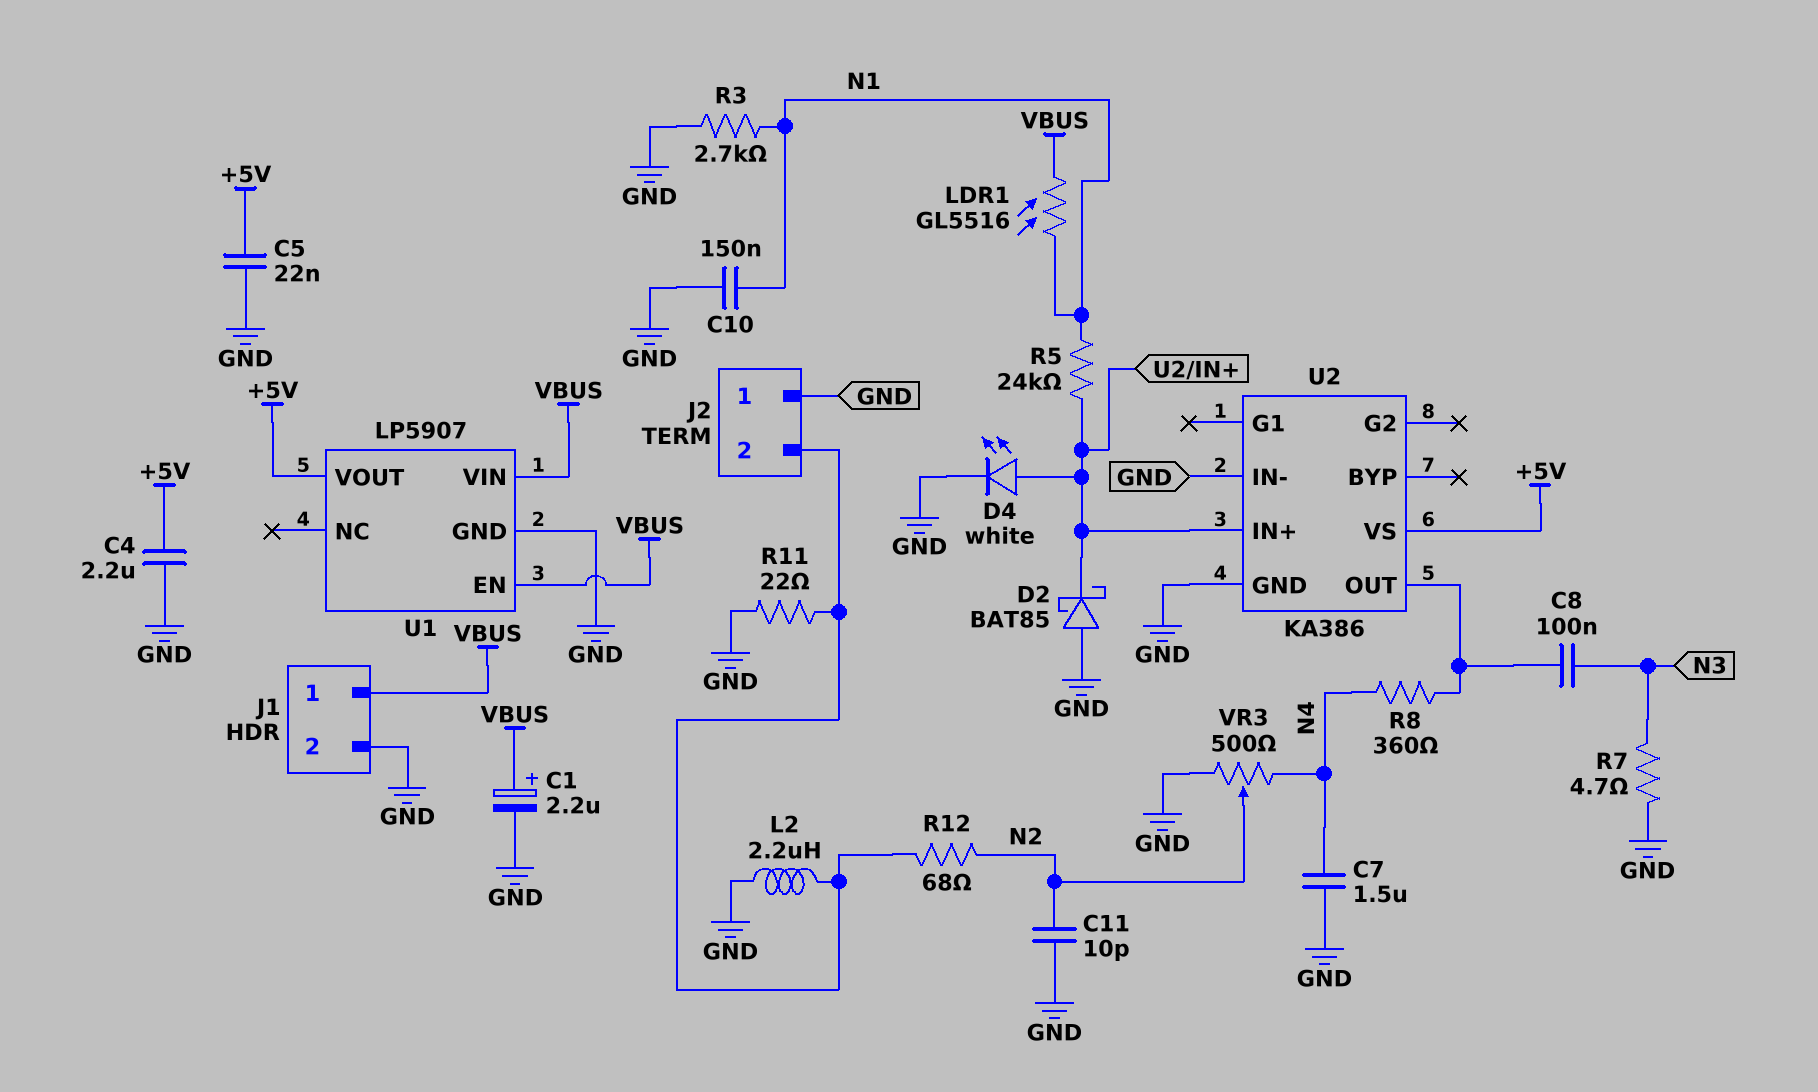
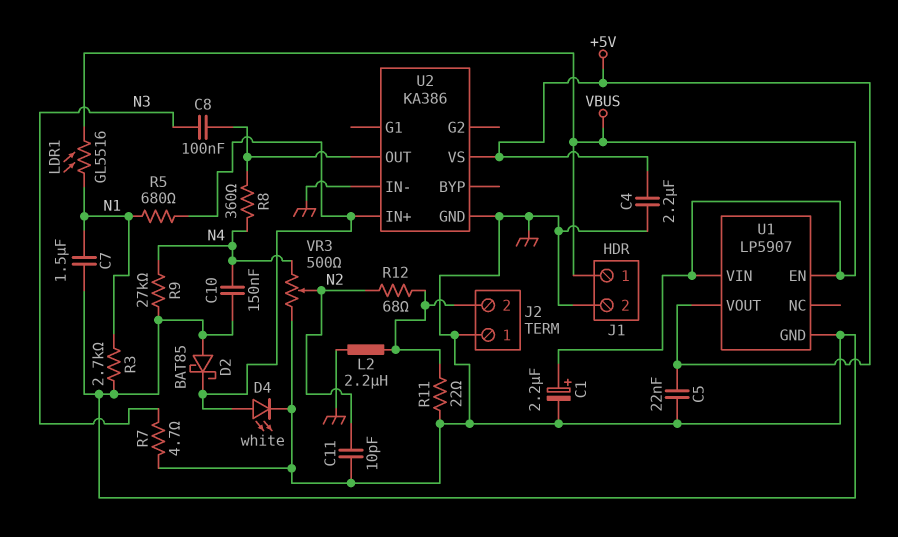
C7: 1.5uF (GND, N4) -> 1.5uF (GND, N1)
C10: 150nF (GND, N1) -> 150nF (GND, N4)
R5: 24k (N1, U2/IN+) -> 680 (N1, U2/IN+)
R9: none -> 27k (GND, N4)

